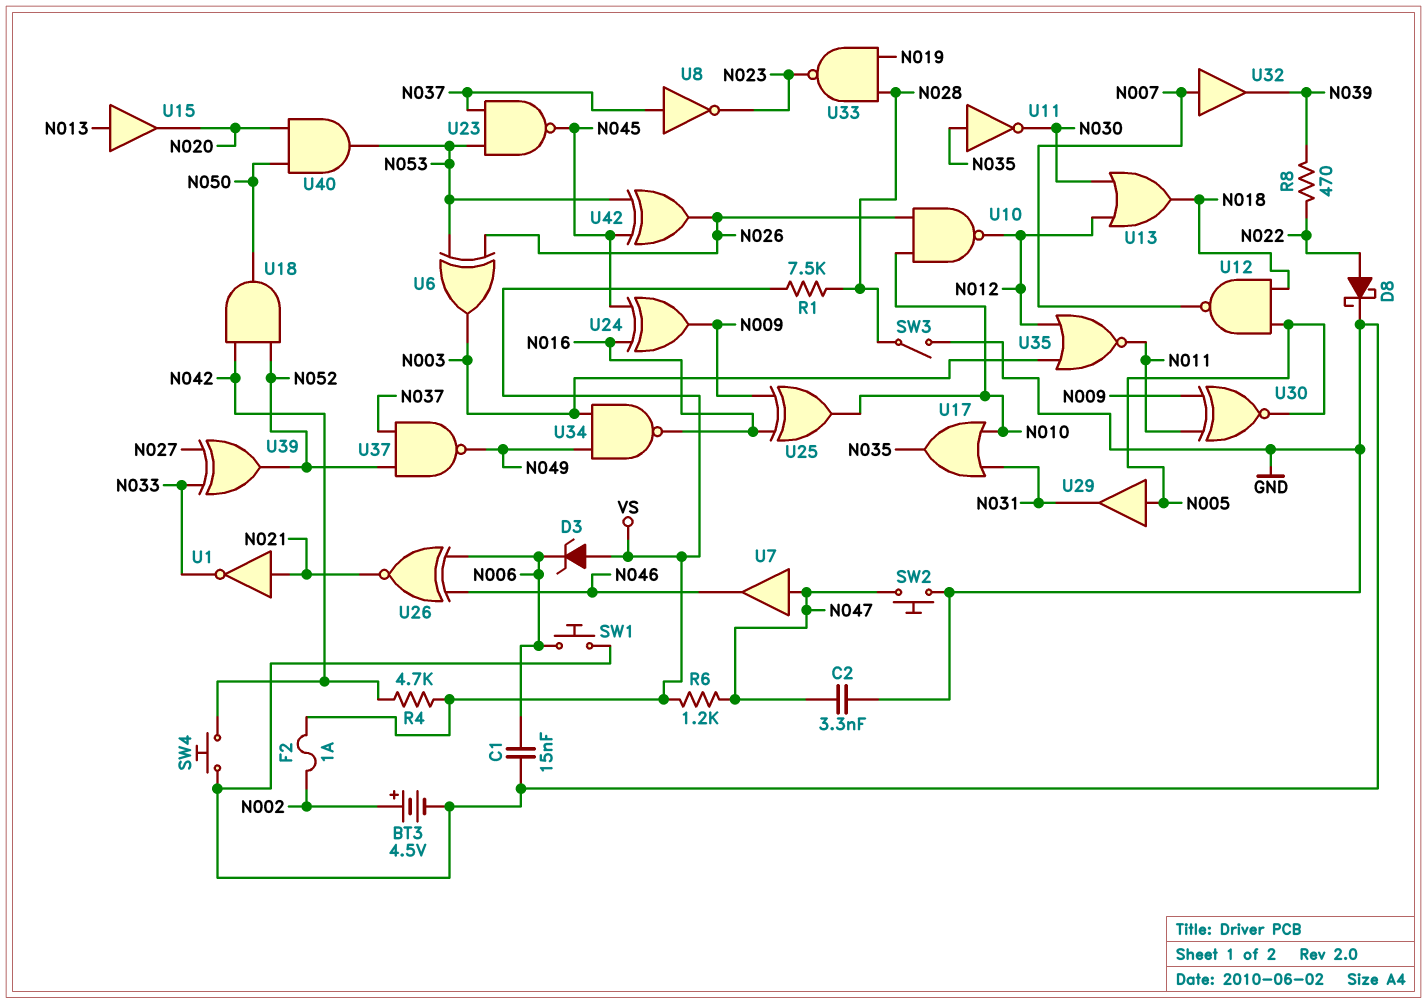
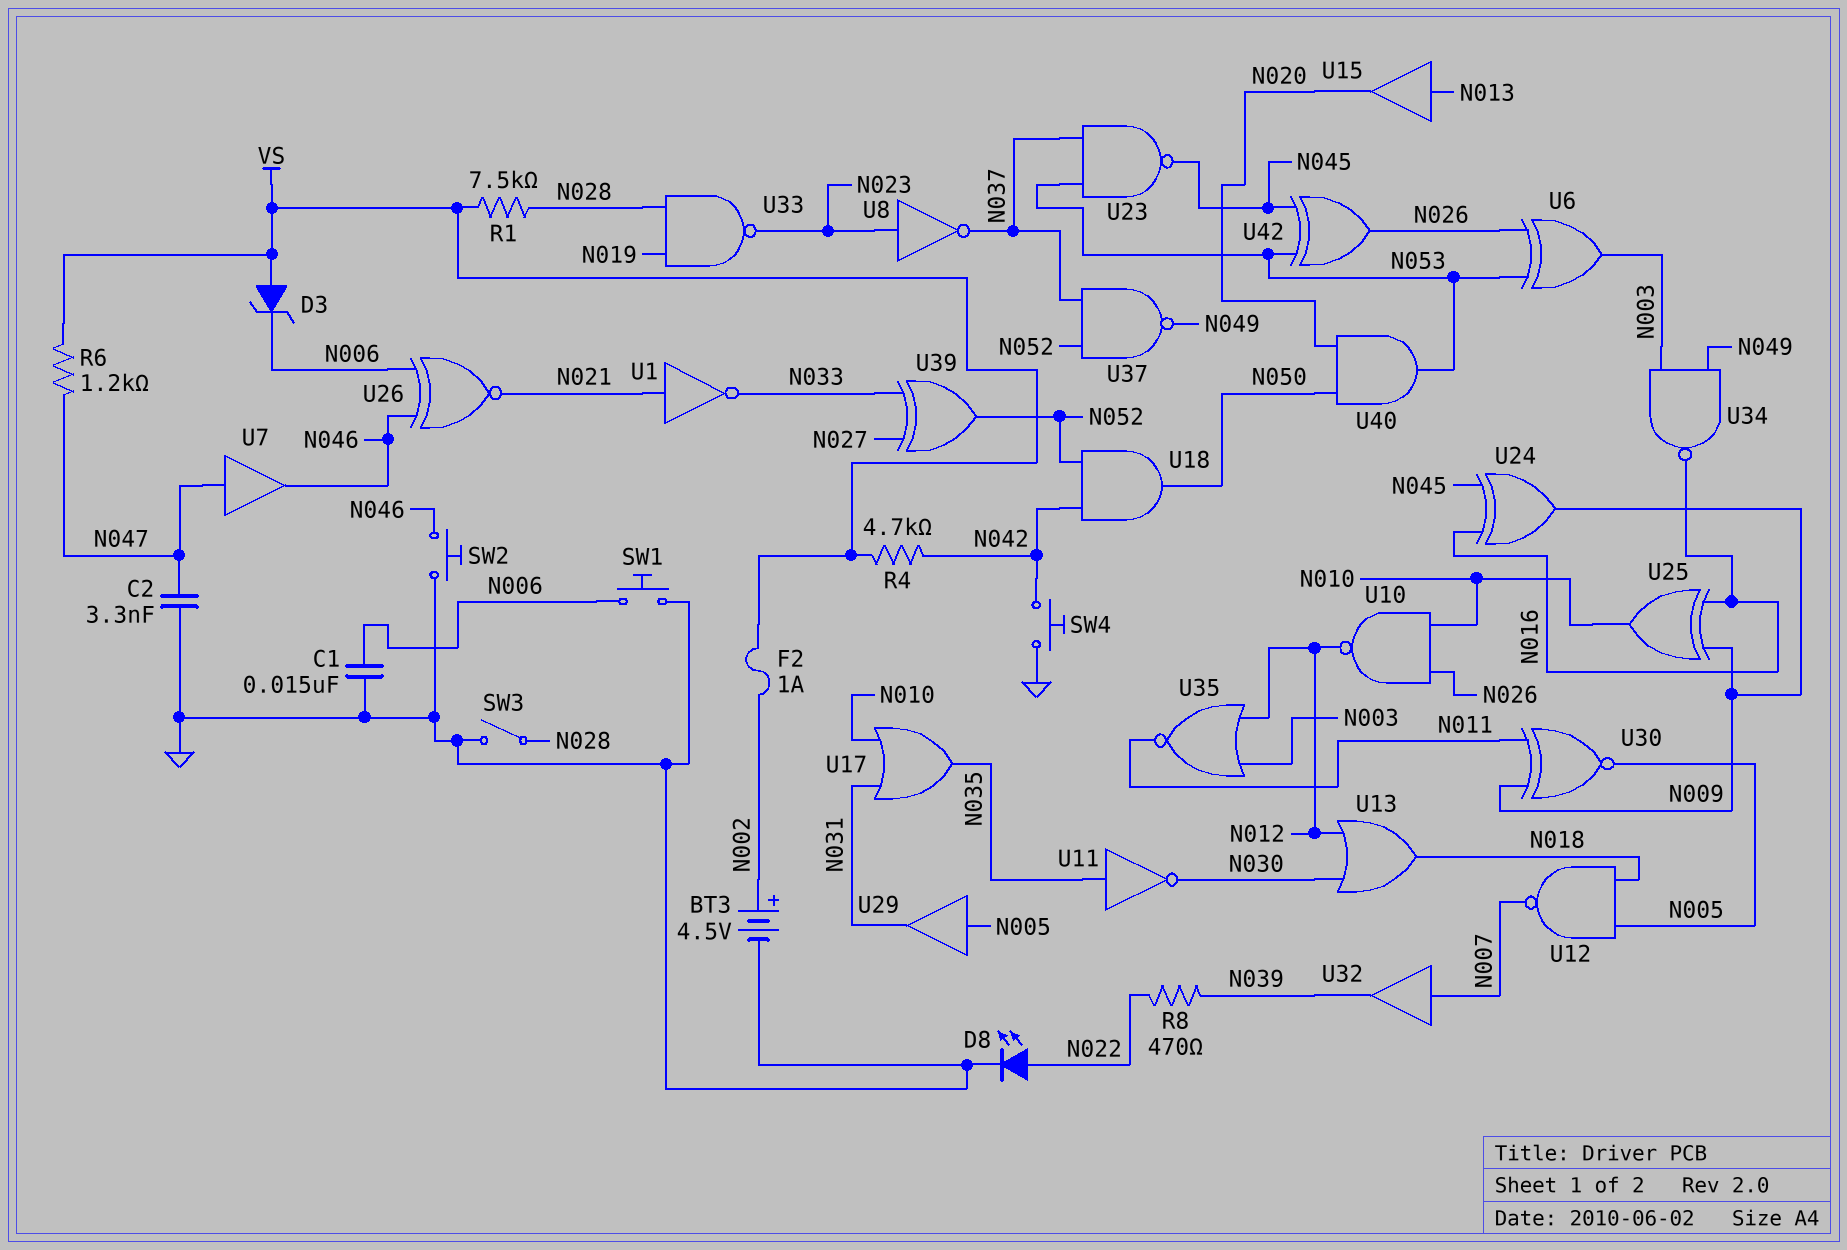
D8: schottky (A N022, K GND) -> LED (A N022, K GND)
SW2: button (GND, N047) -> button (GND, N046)
U8: NOT (in N037, out N023) -> NOT (in N023, out N037)

